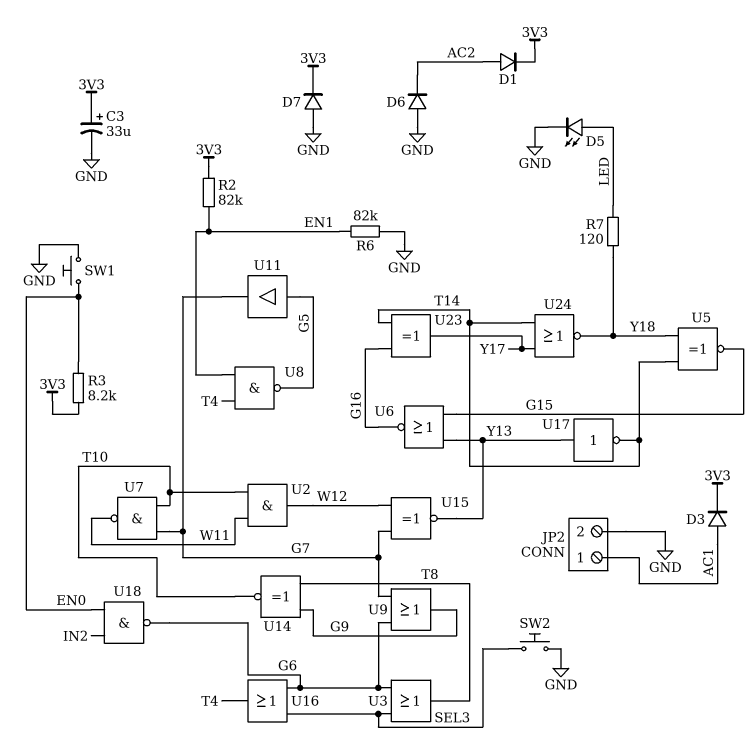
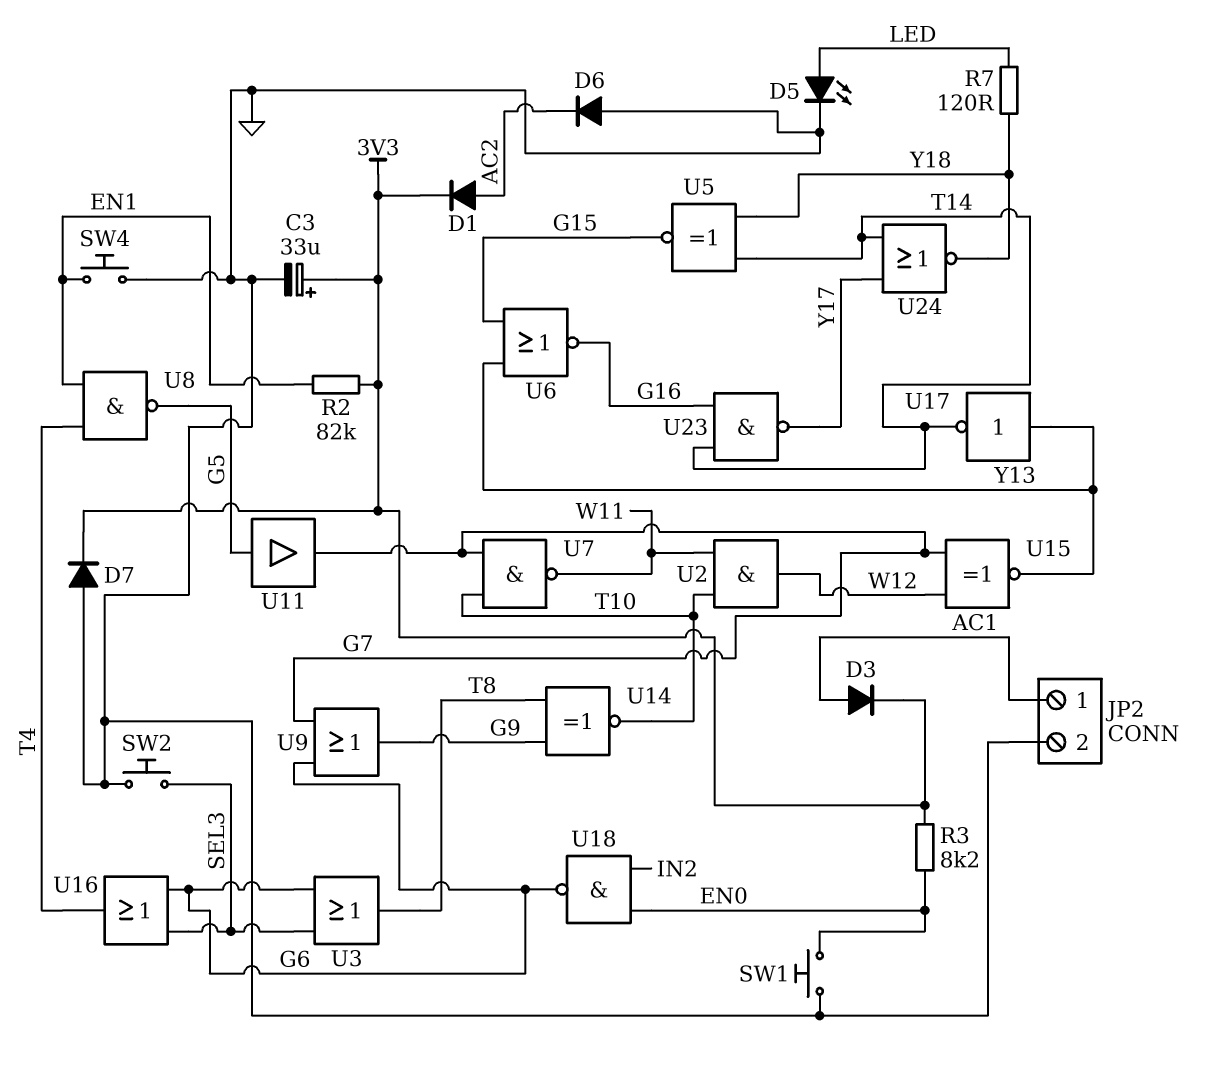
R6: 82k (EN1, GND) -> none
SW4: none -> button (EN1, GND)
U23: XOR (in G16, in T14, out Y17) -> NAND (in G16, in T14, out Y17)

